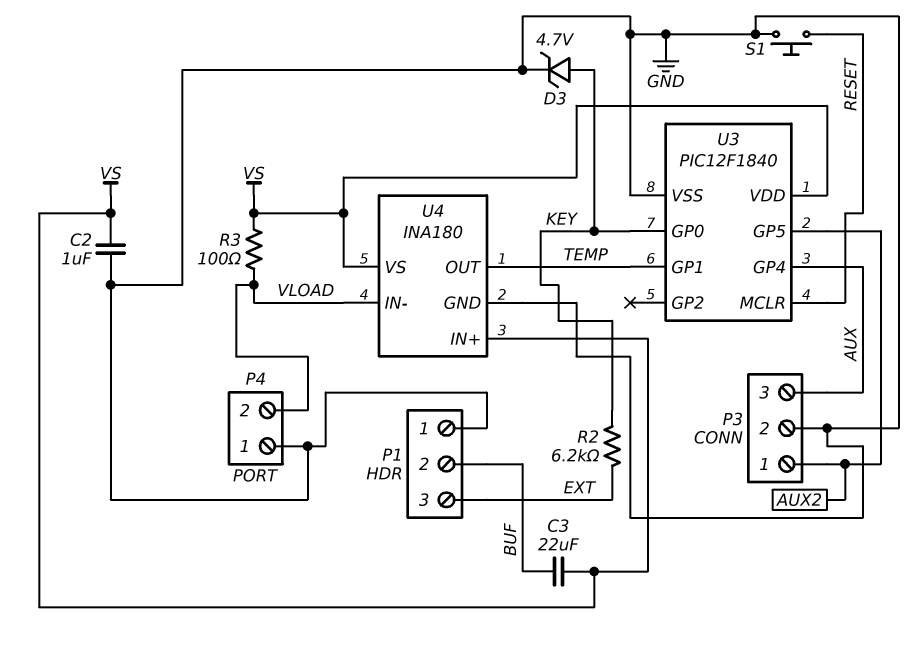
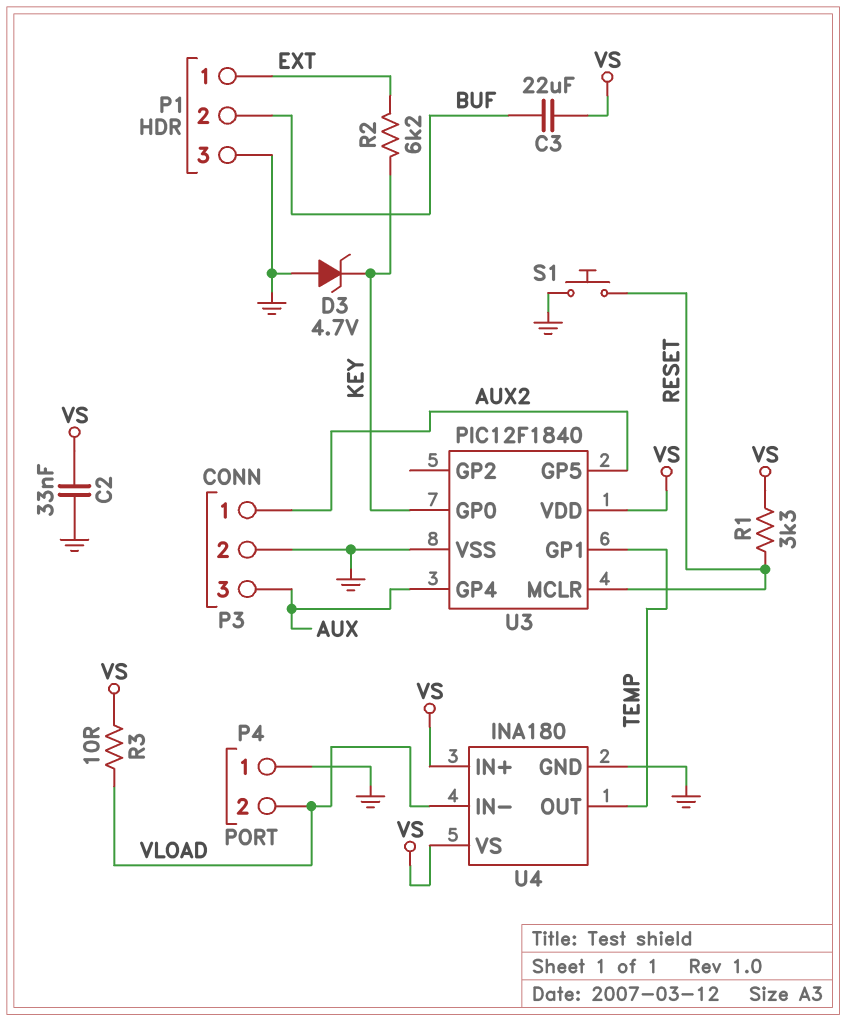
C2: 1uF (GND, VS) -> 33nF (GND, VS)
D3: zener 4.7V (A KEY, K GND) -> zener 4.7V (A GND, K KEY)
P1 pin 1: GND -> EXT
P1 pin 3: EXT -> GND
R1: none -> 3.3k (RESET, VS)
R3: 100 (VLOAD, VS) -> 10 (VLOAD, VS)

